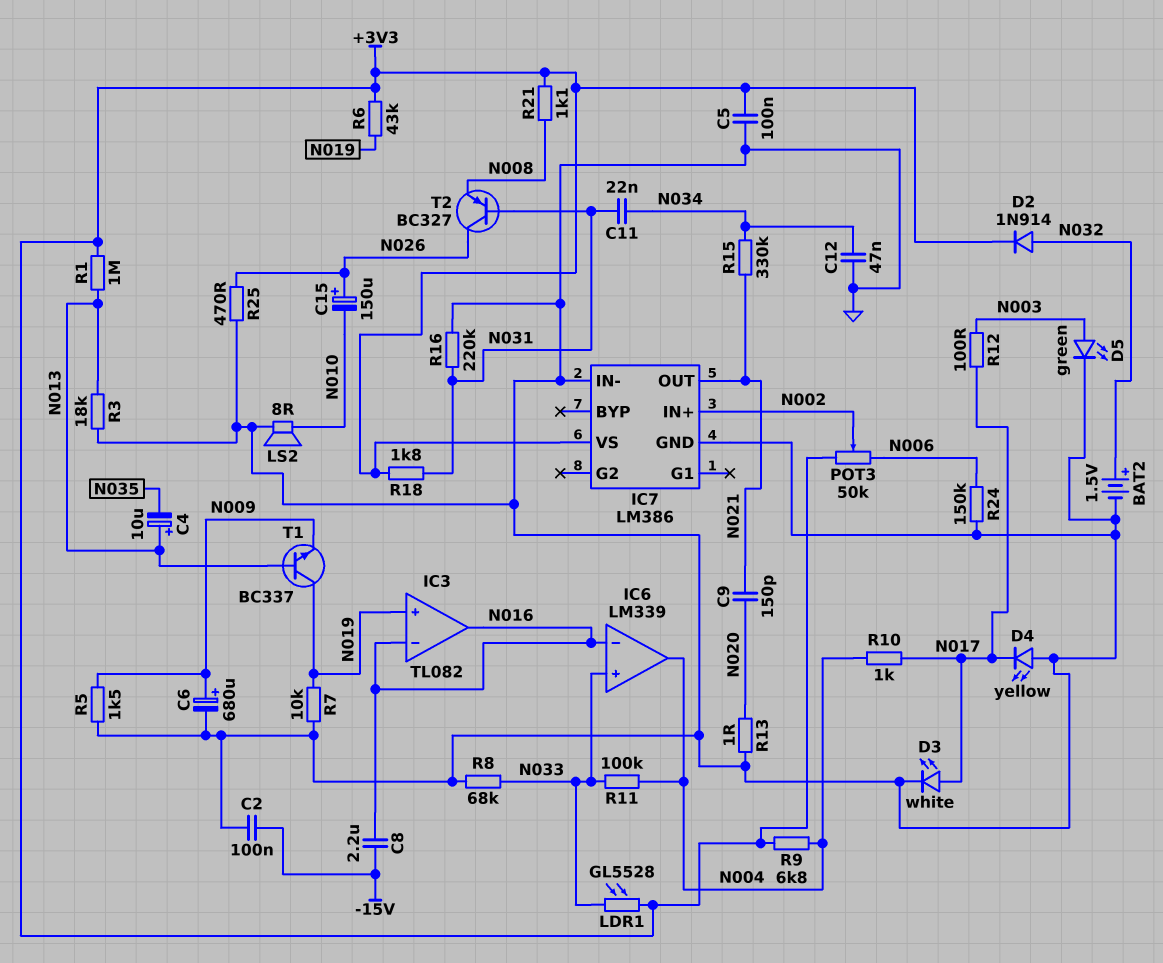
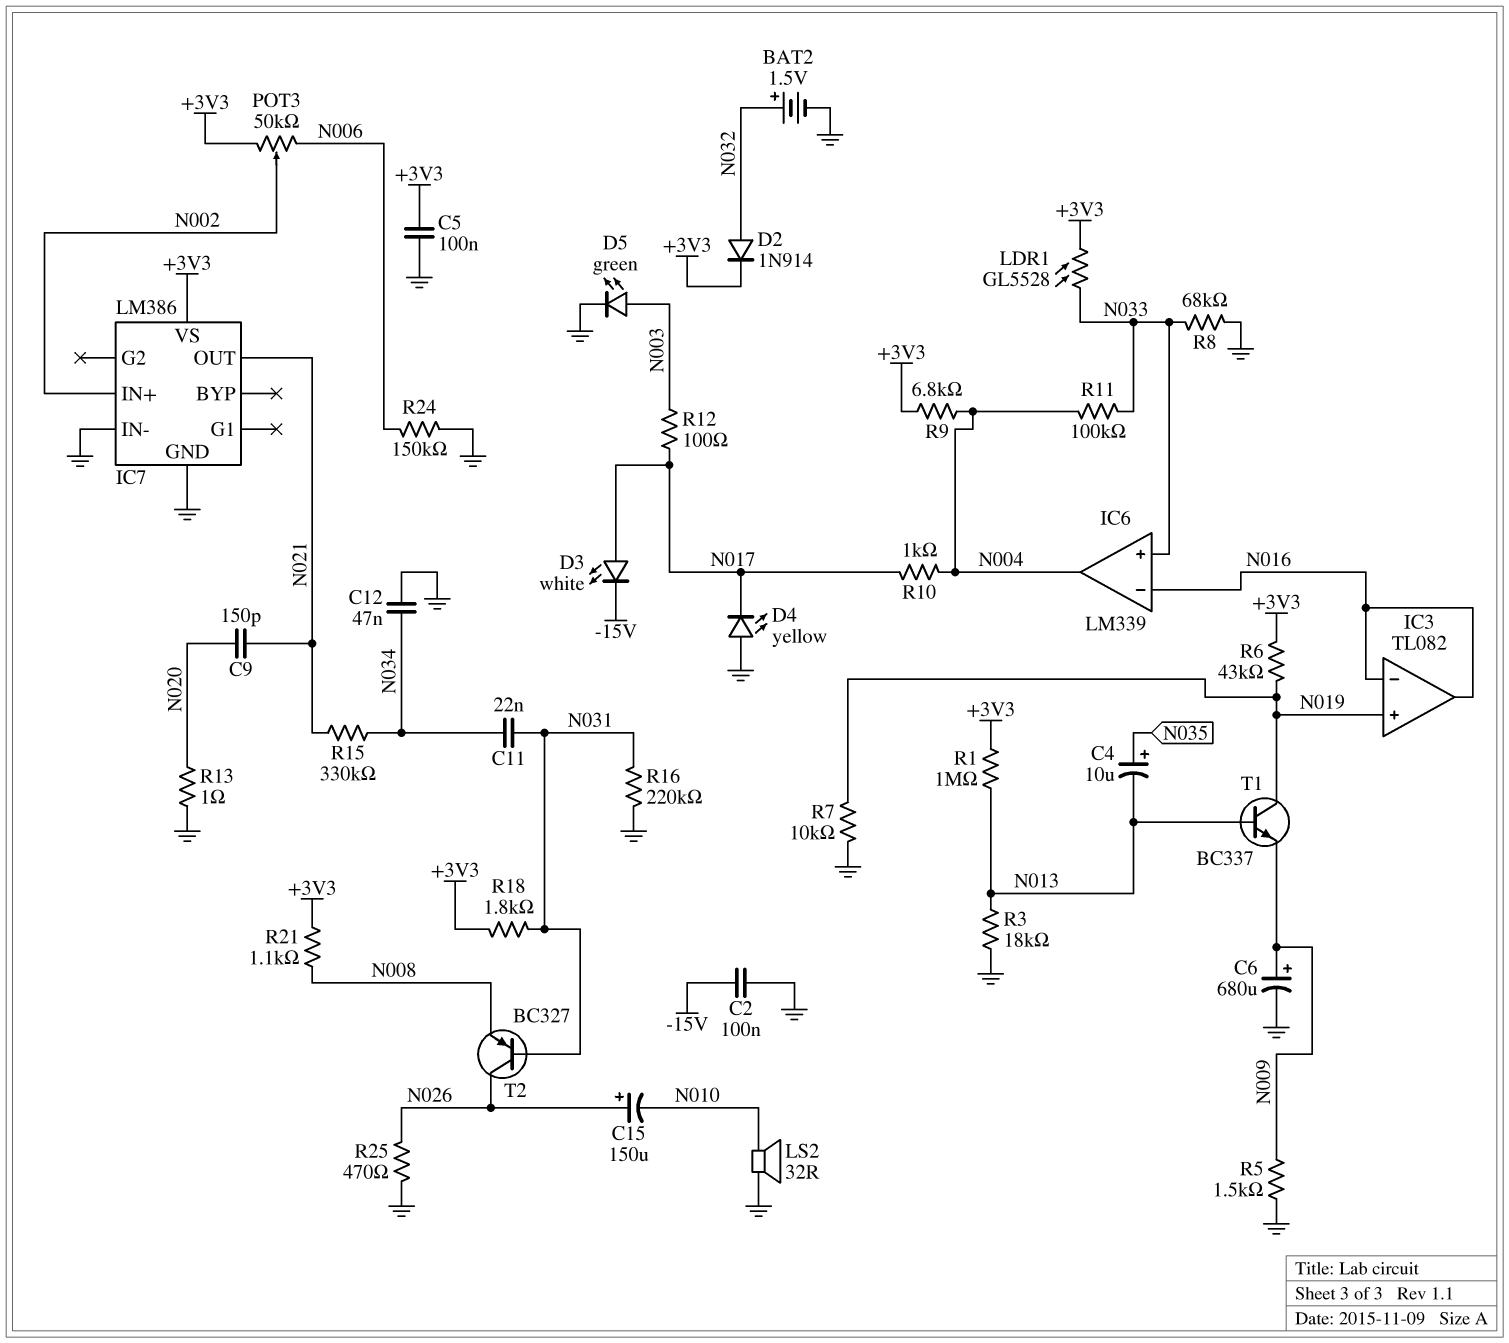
C4: 10uF (plus N013, minus N035) -> 10uF (plus N035, minus N013)
C8: 2.2uF (-15V, N016) -> none
D3: LED white (A N017, K GND) -> LED white (A N017, K -15V)
LS2: speaker 8R (GND, N010) -> speaker 32R (GND, N010)

